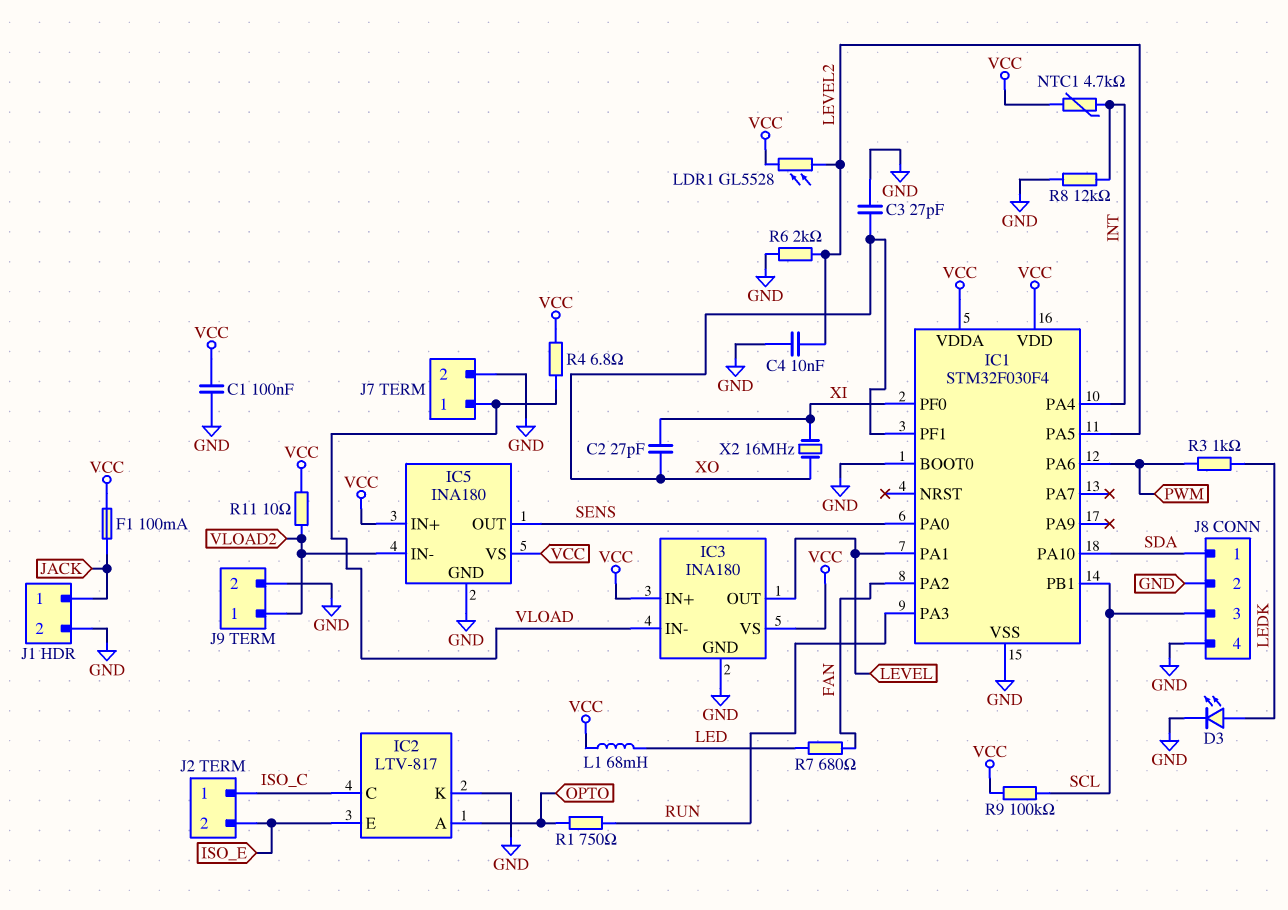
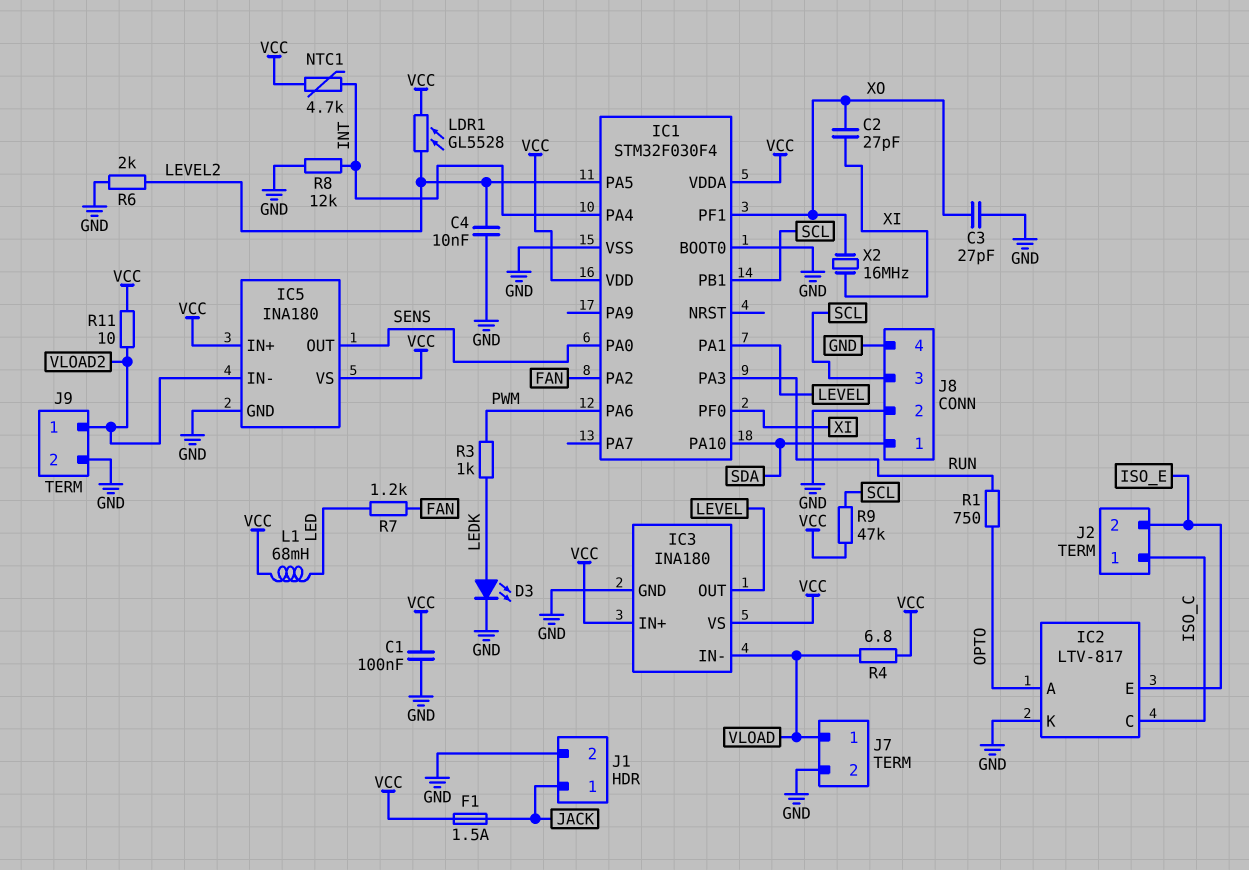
F1: 100mA (JACK, VCC) -> 1.5A (JACK, VCC)
R7: 680 (FAN, LED) -> 1.2k (FAN, LED)
R9: 100k (SCL, VCC) -> 47k (SCL, VCC)

